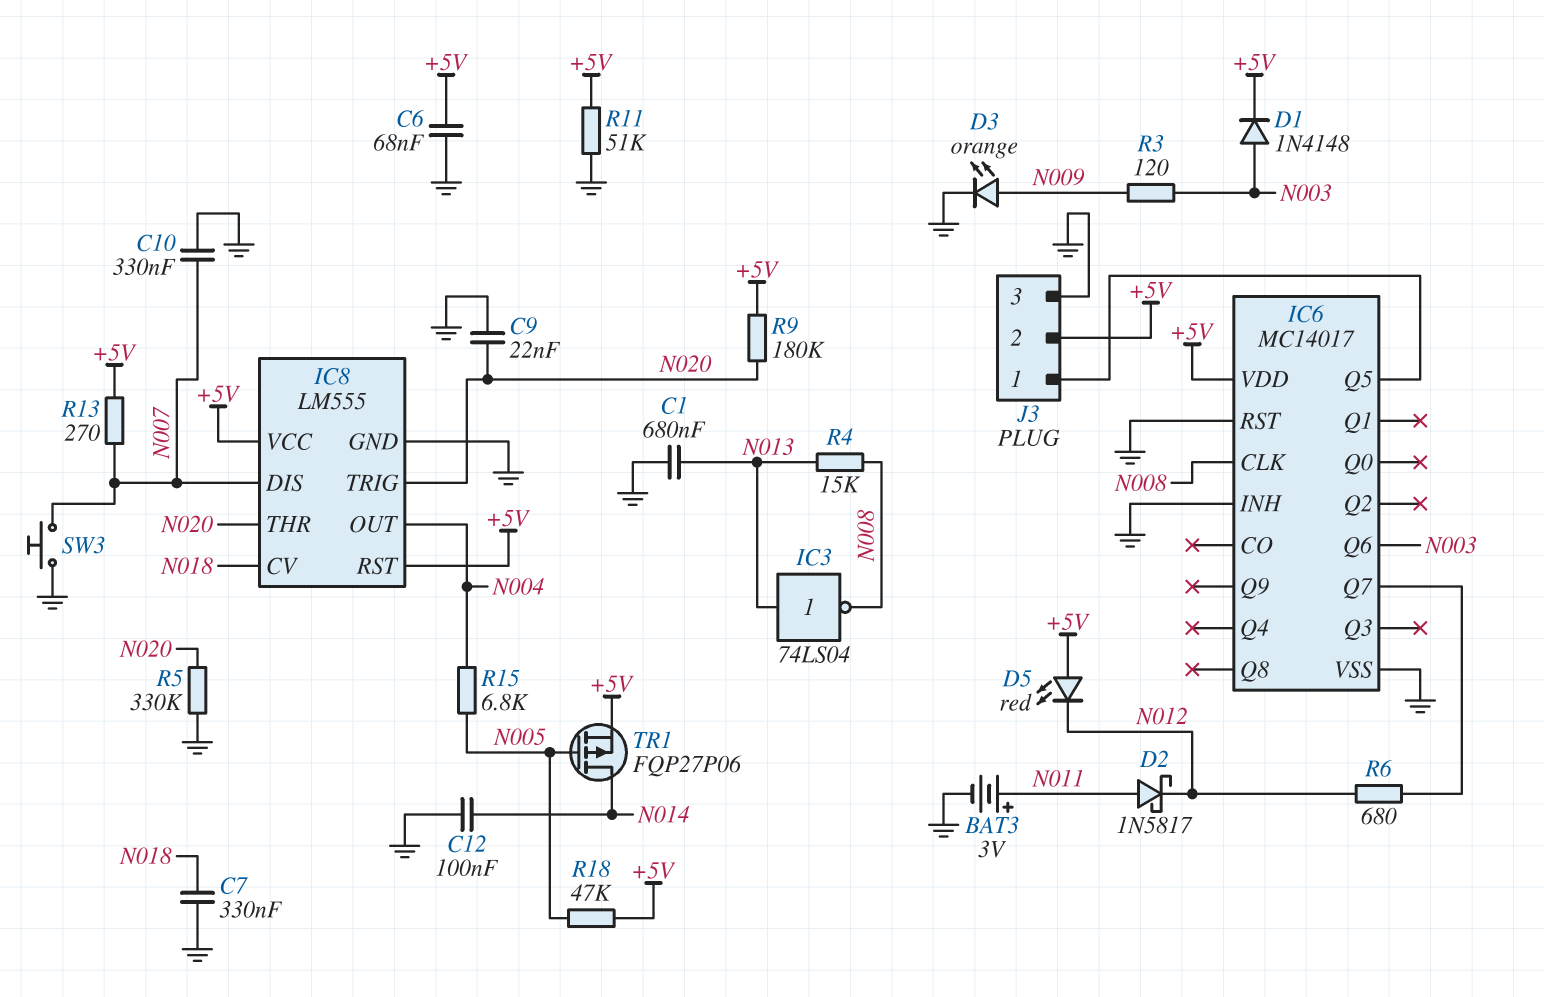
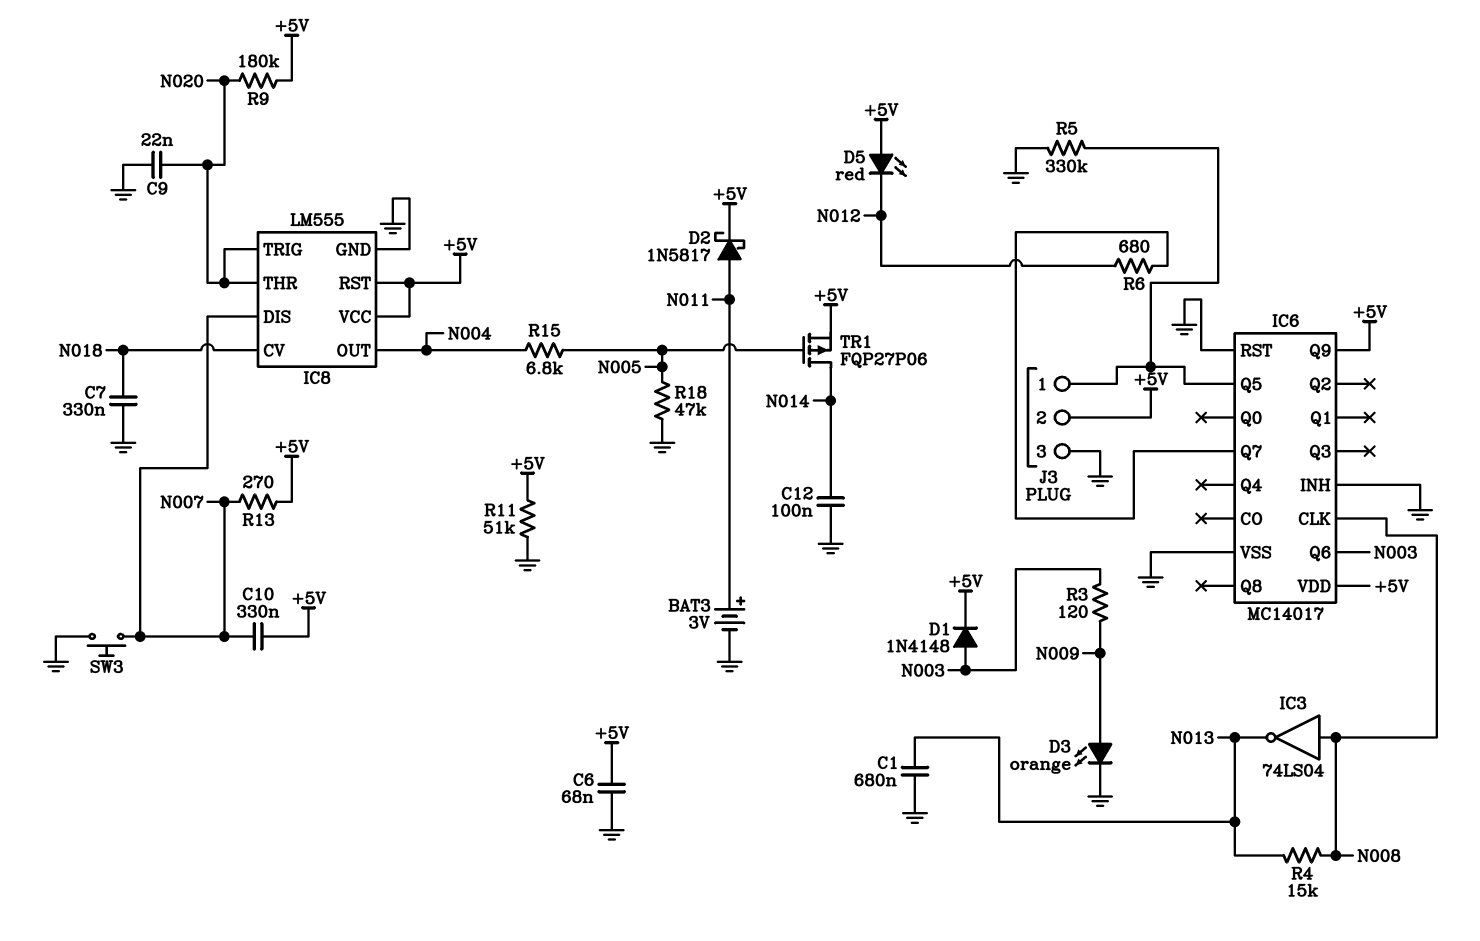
C10: 330nF (GND, N007) -> 330nF (+5V, N007)
D2: schottky 1N5817 (A N011, K N012) -> schottky 1N5817 (A N011, K +5V)
IC3: NOT 74LS04 (in N013, out N008) -> NOT 74LS04 (in N008, out N013)
IC6 pin Q9: none -> +5V
R5: 330k (GND, N020) -> 330k (GND, IC6/Q5)
R18: 47k (+5V, N005) -> 47k (GND, N005)

